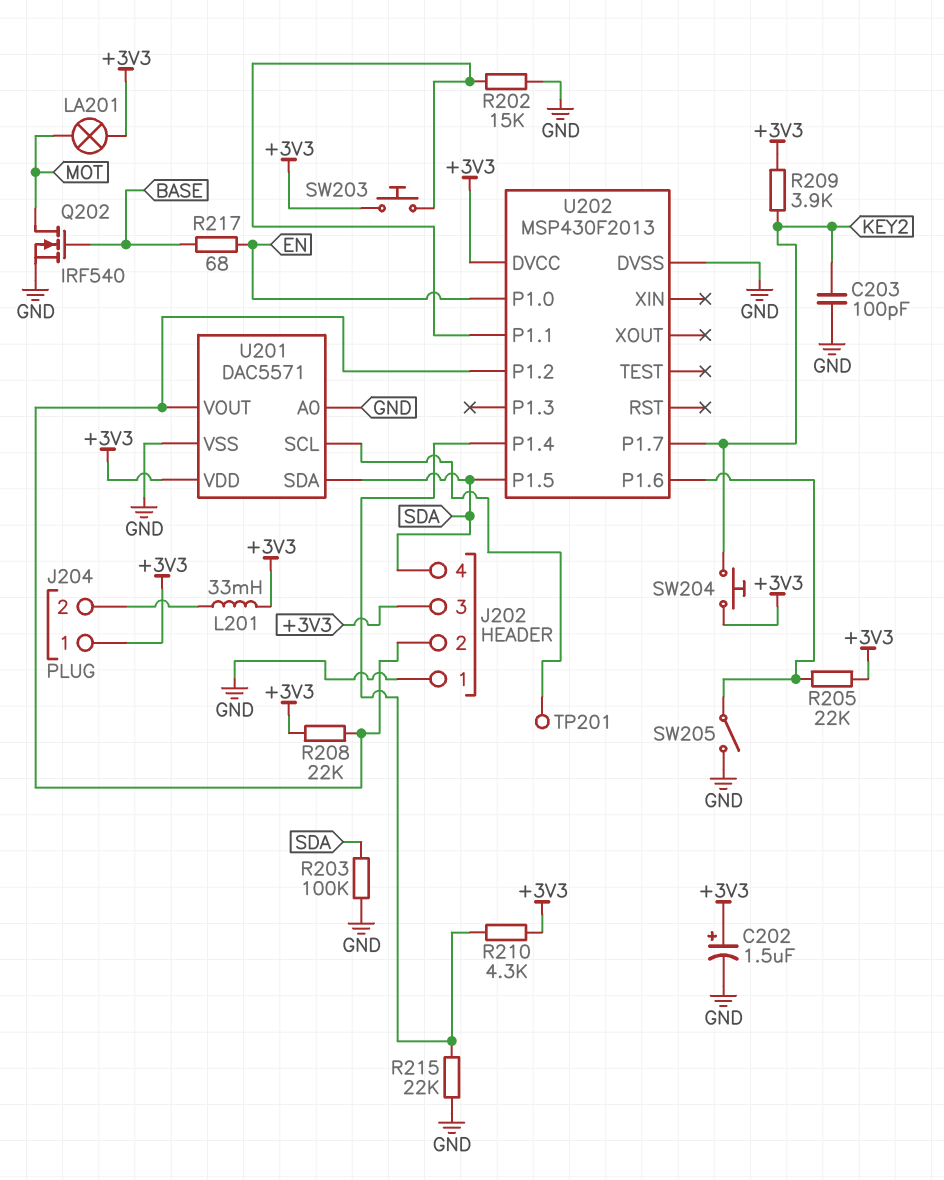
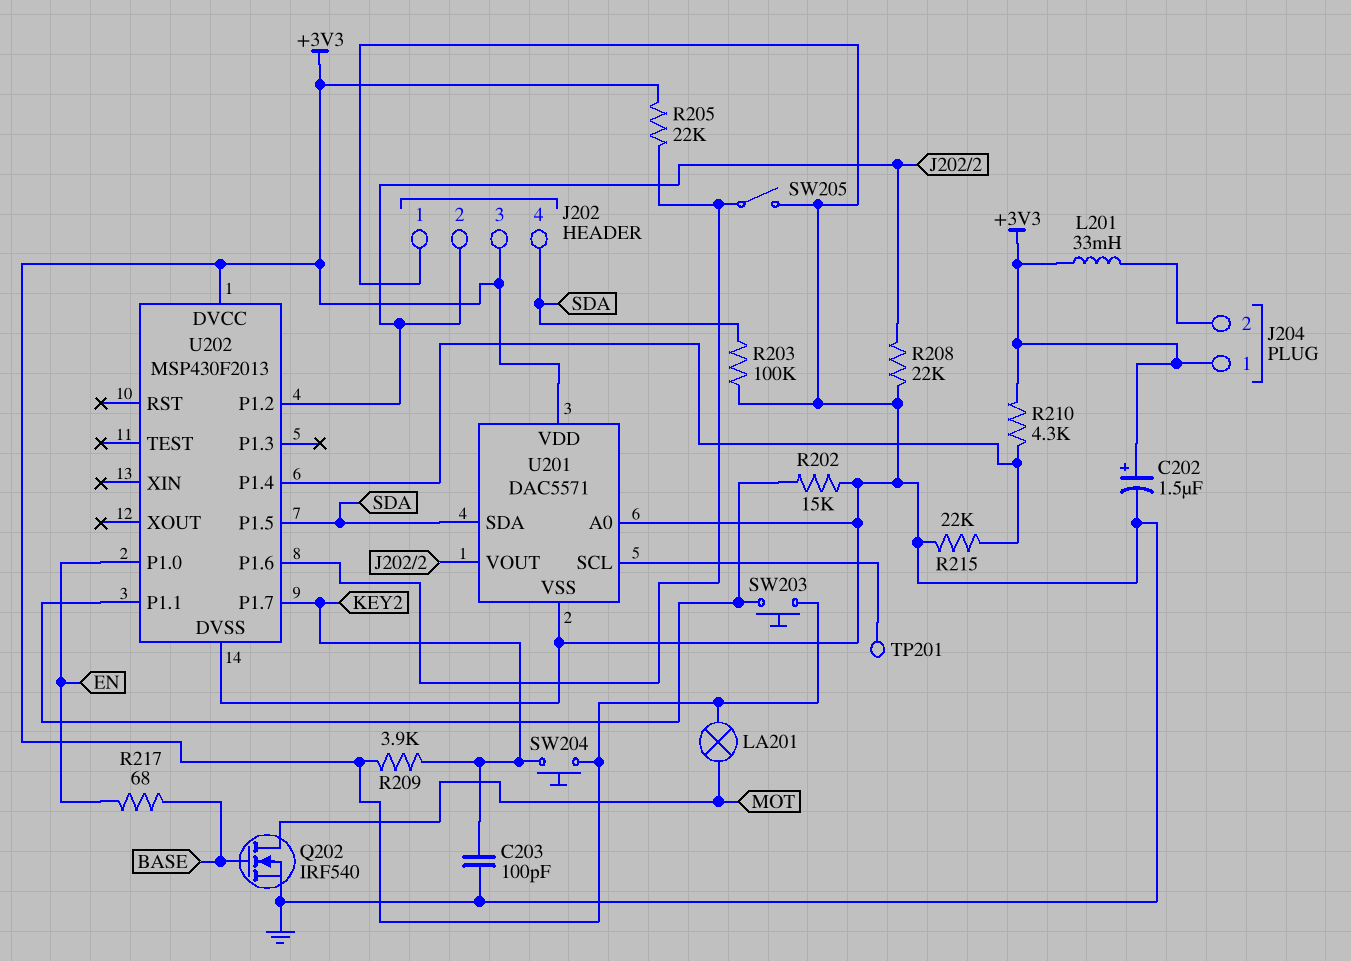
R208: 22k (+3V3, J202/2) -> 22k (GND, J202/2)

